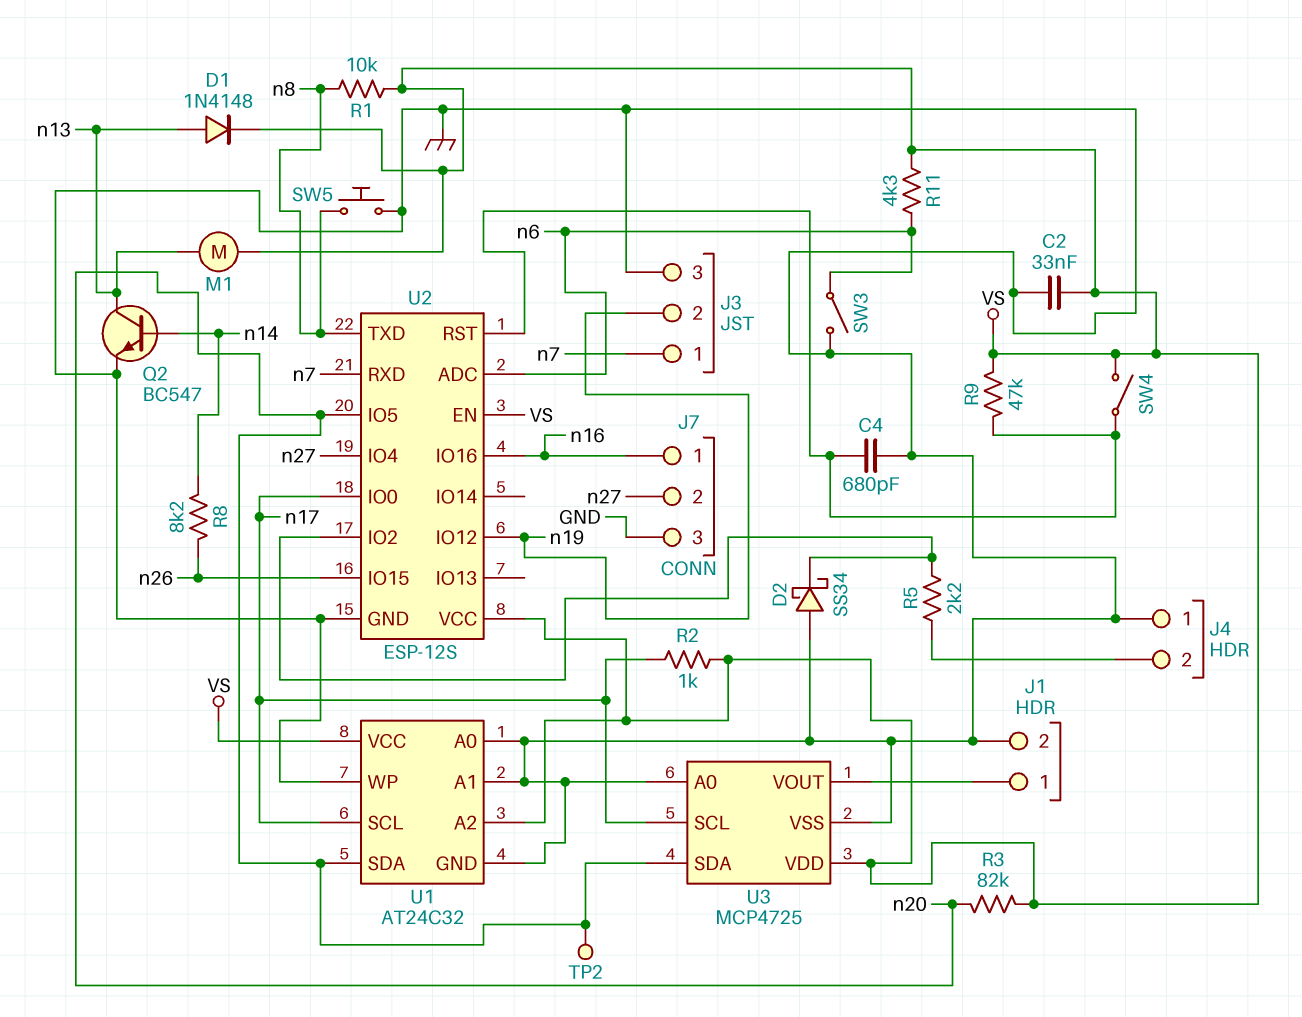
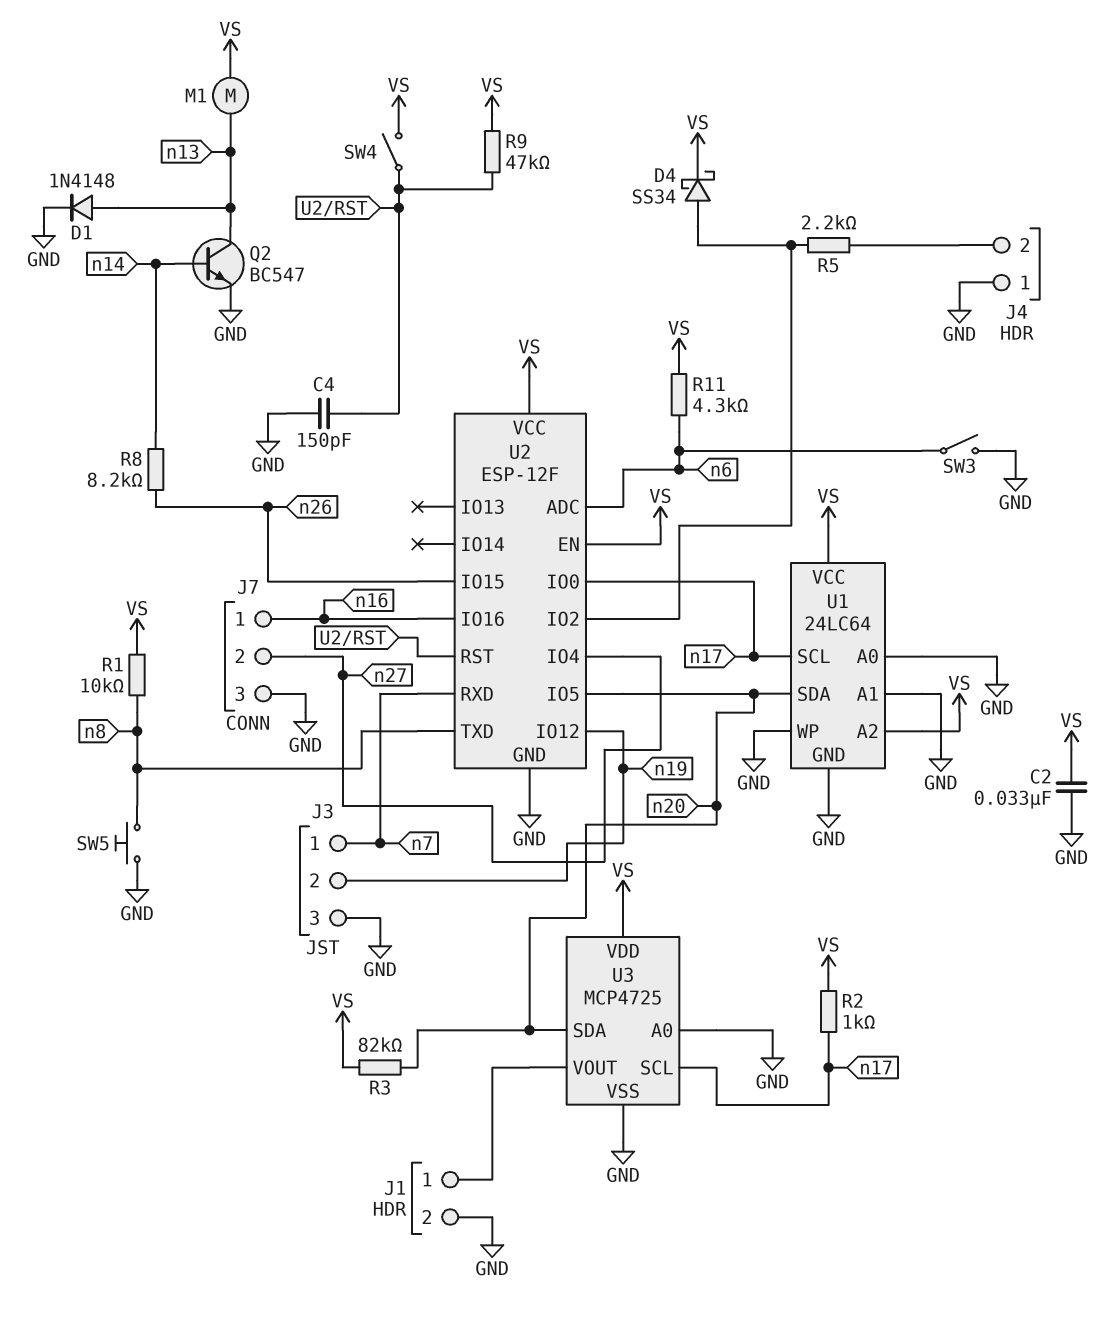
C4: 680pF (GND, U2/RST) -> 150pF (GND, U2/RST)
D1: diode 1N4148 (A n13, K VS) -> diode 1N4148 (A n13, K GND)
D2: schottky SS34 (A GND, K U2/IO2) -> none
D4: none -> schottky SS34 (A U2/IO2, K VS)
TP2: test point (n20) -> none
U1: AT24C32 -> 24LC64
U2: ESP-12S -> ESP-12F

